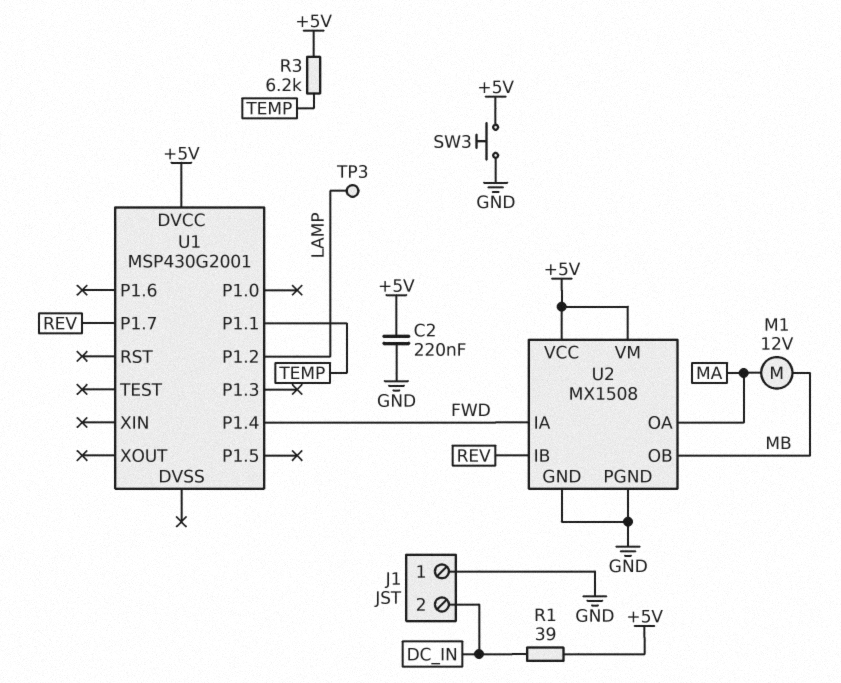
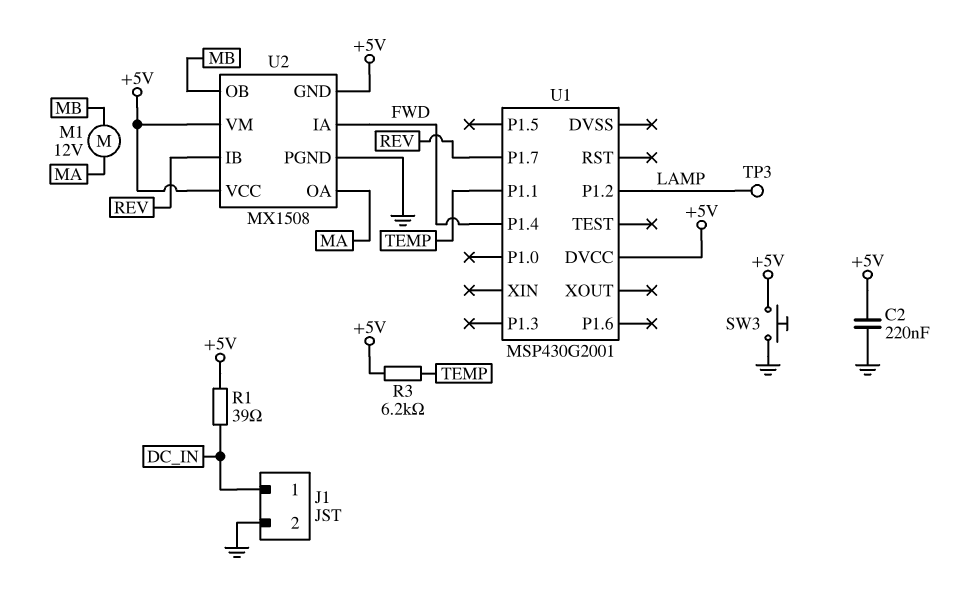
J1 pin 1: GND -> DC_IN
J1 pin 2: DC_IN -> GND
U2 pin GND: GND -> +5V

